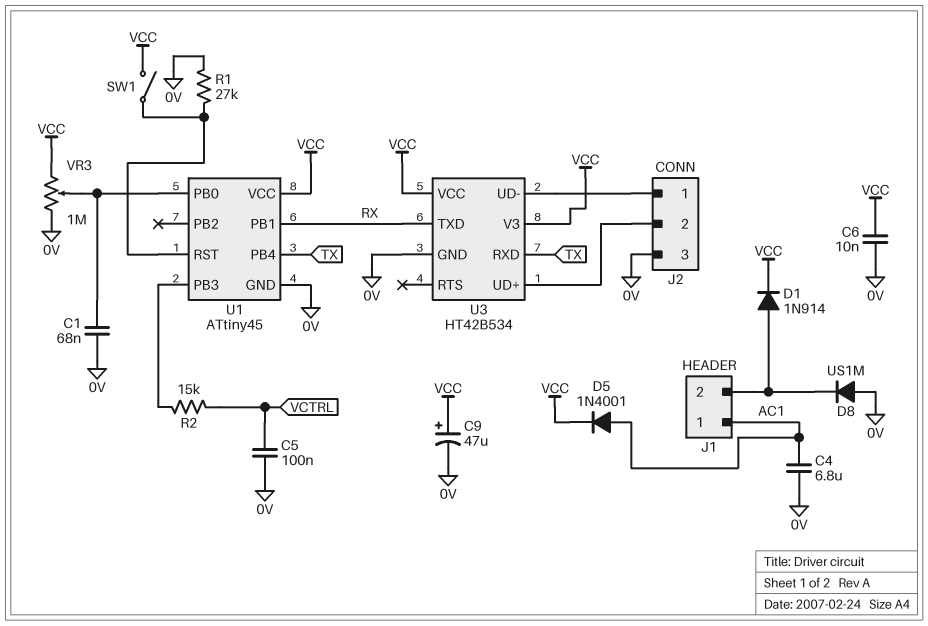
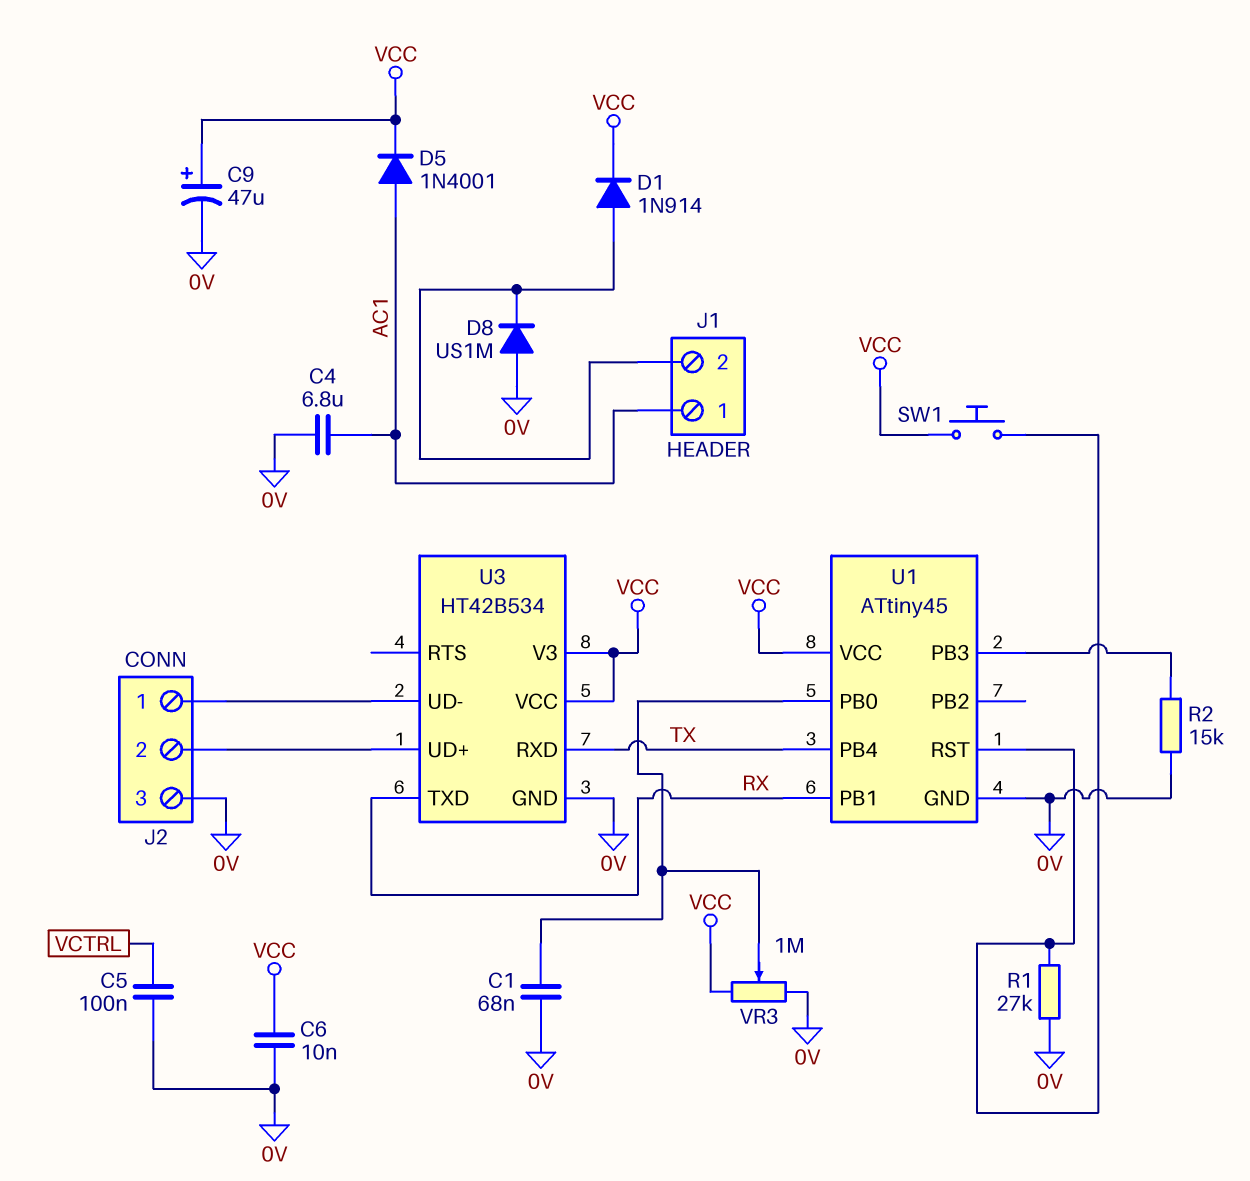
R2: 15k (U1/PB3, VCTRL) -> 15k (0V, U1/PB3)
SW1: switch (U1/RST, VCC) -> button (U1/RST, VCC)

